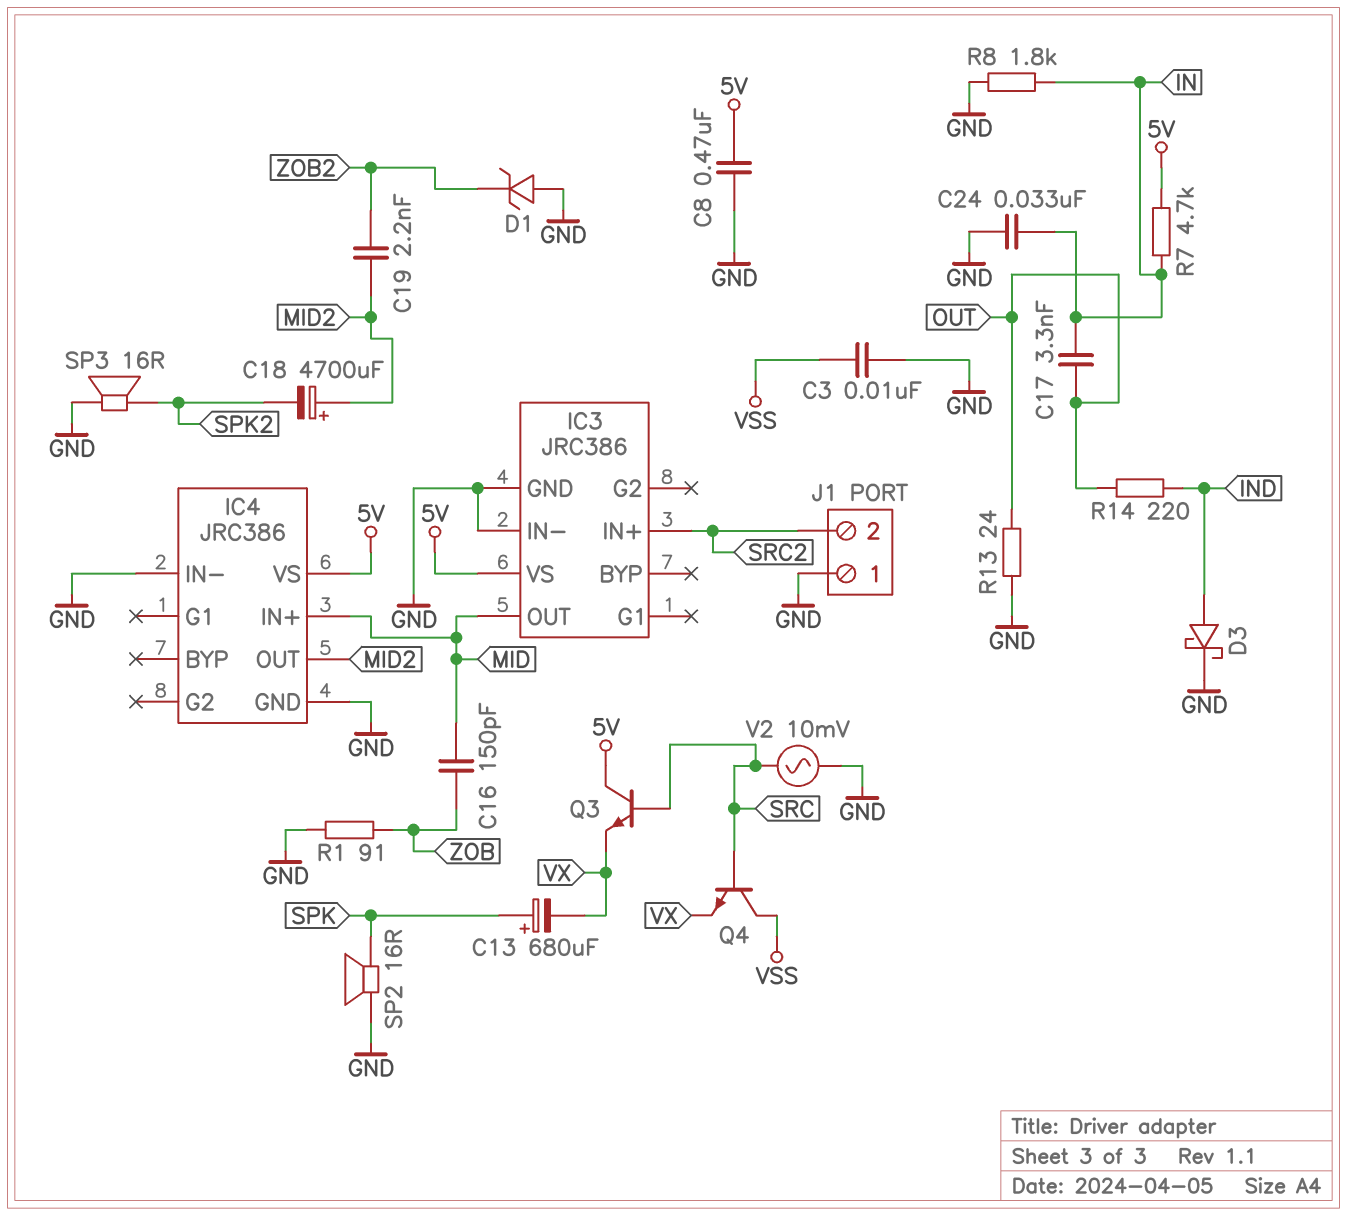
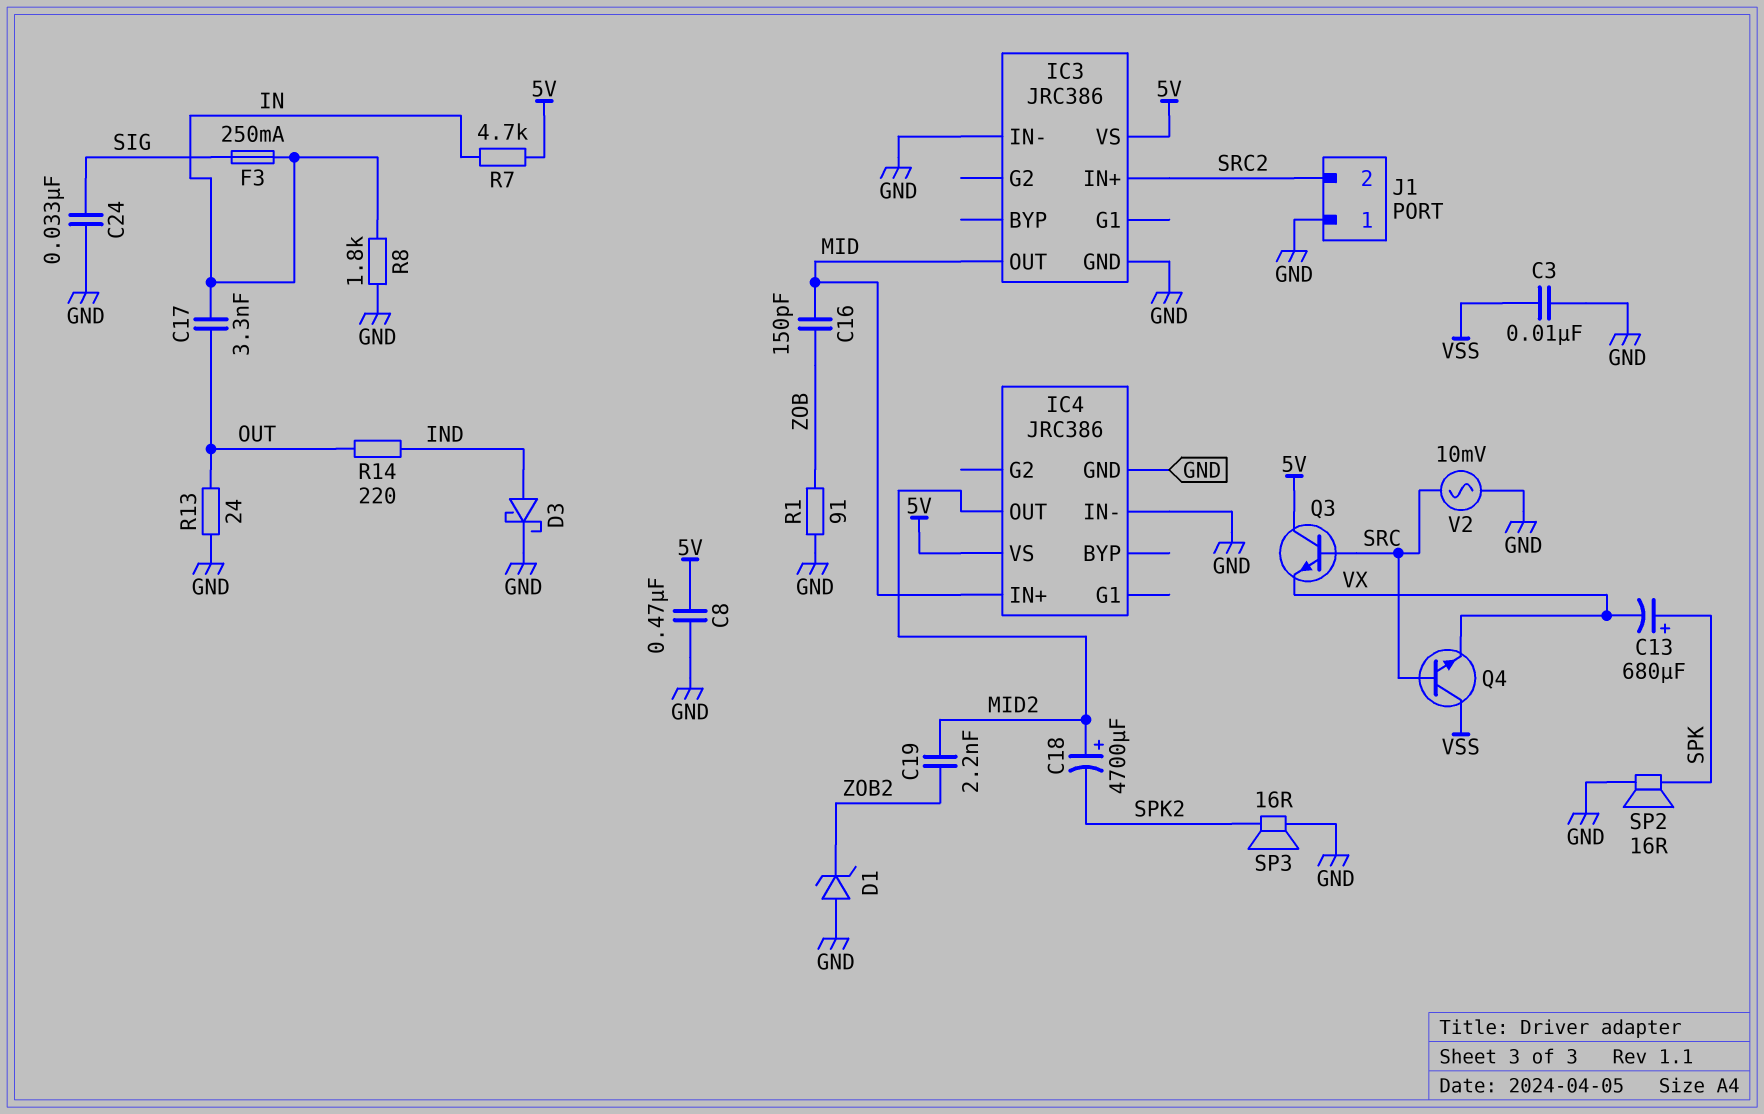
C24: 33nF (GND, IN) -> 33nF (GND, SIG)
F3: none -> 250mA (IN, SIG)

